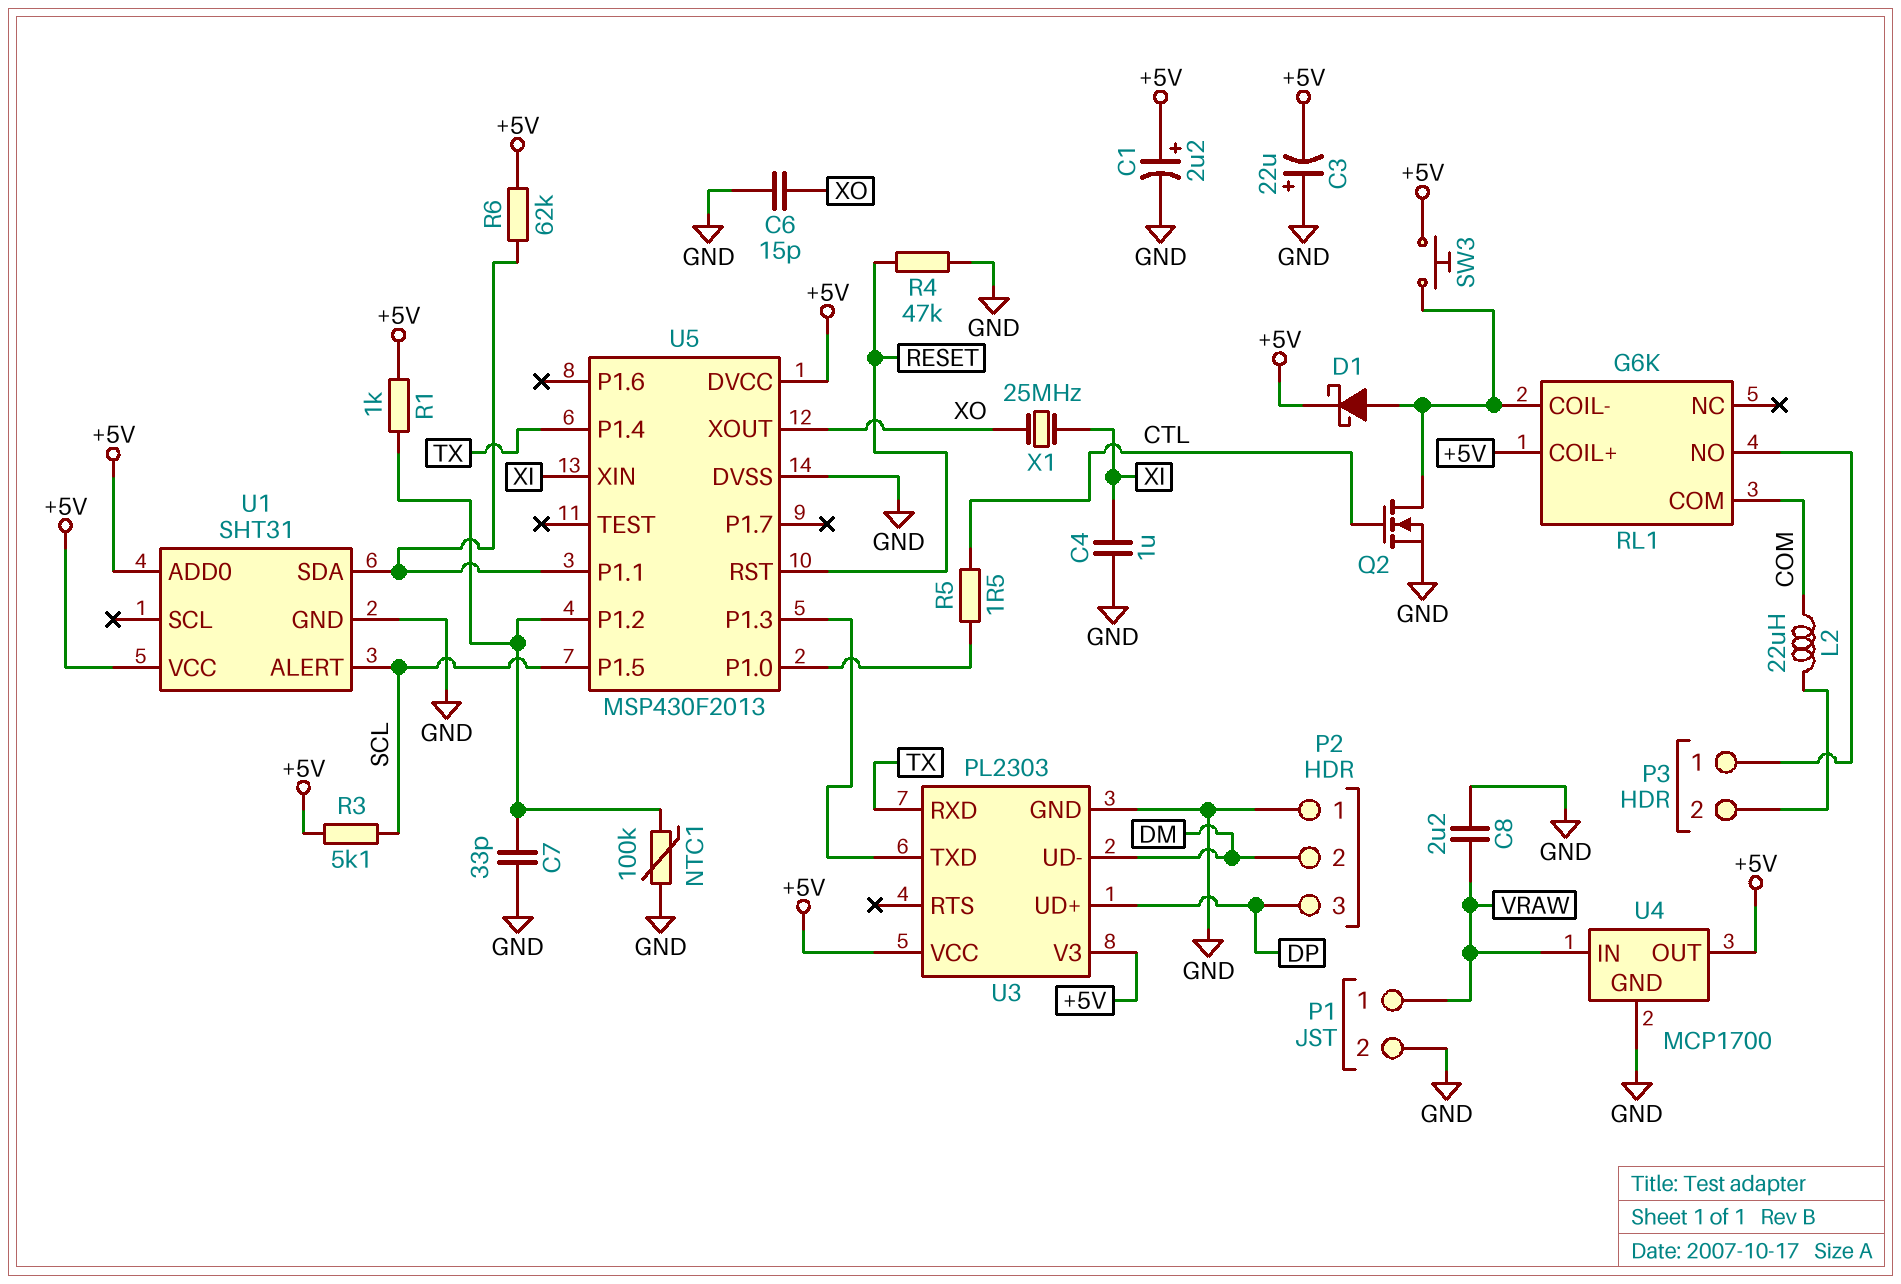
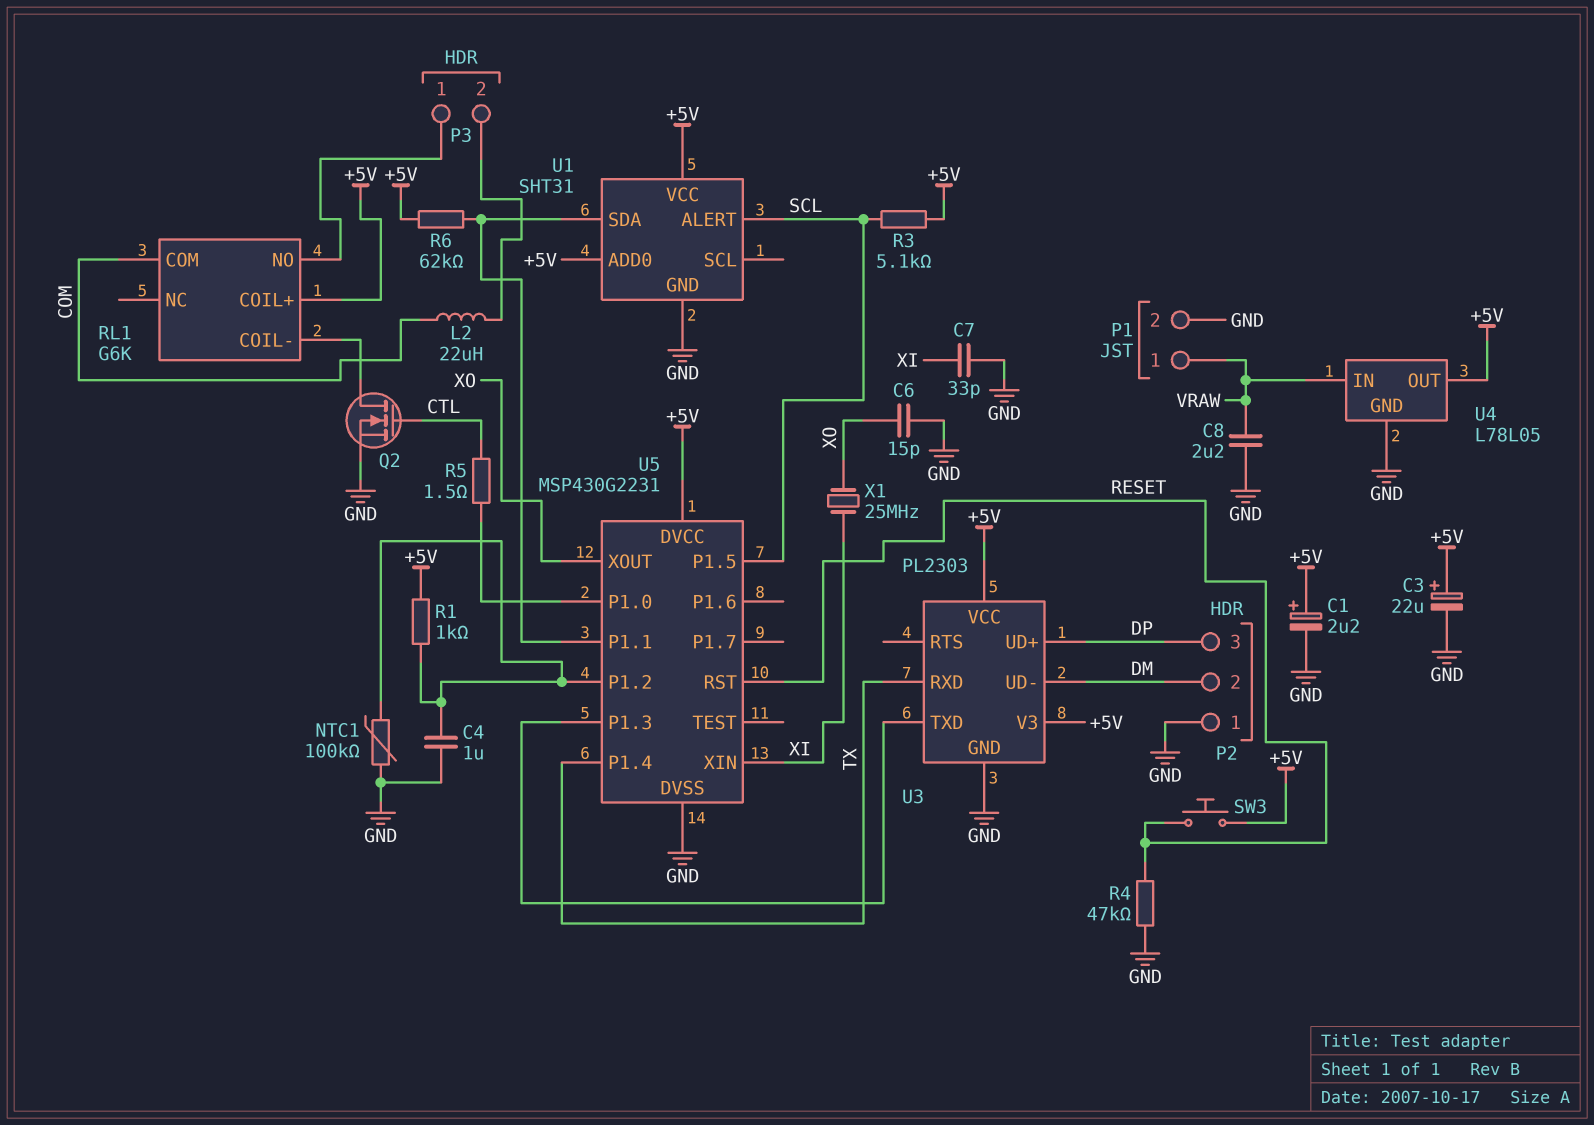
C3: 22uF (plus GND, minus +5V) -> 22uF (plus +5V, minus GND)
C4: 1uF (GND, XI) -> 1uF (GND, U5/P1.2)
C7: 33pF (GND, U5/P1.2) -> 33pF (GND, XI)
D1: schottky (A RL1/COIL-, K +5V) -> none
SW3: button (+5V, RL1/COIL-) -> button (+5V, RESET)
U4: MCP1700 -> L78L05
U5: MSP430F2013 -> MSP430G2231

